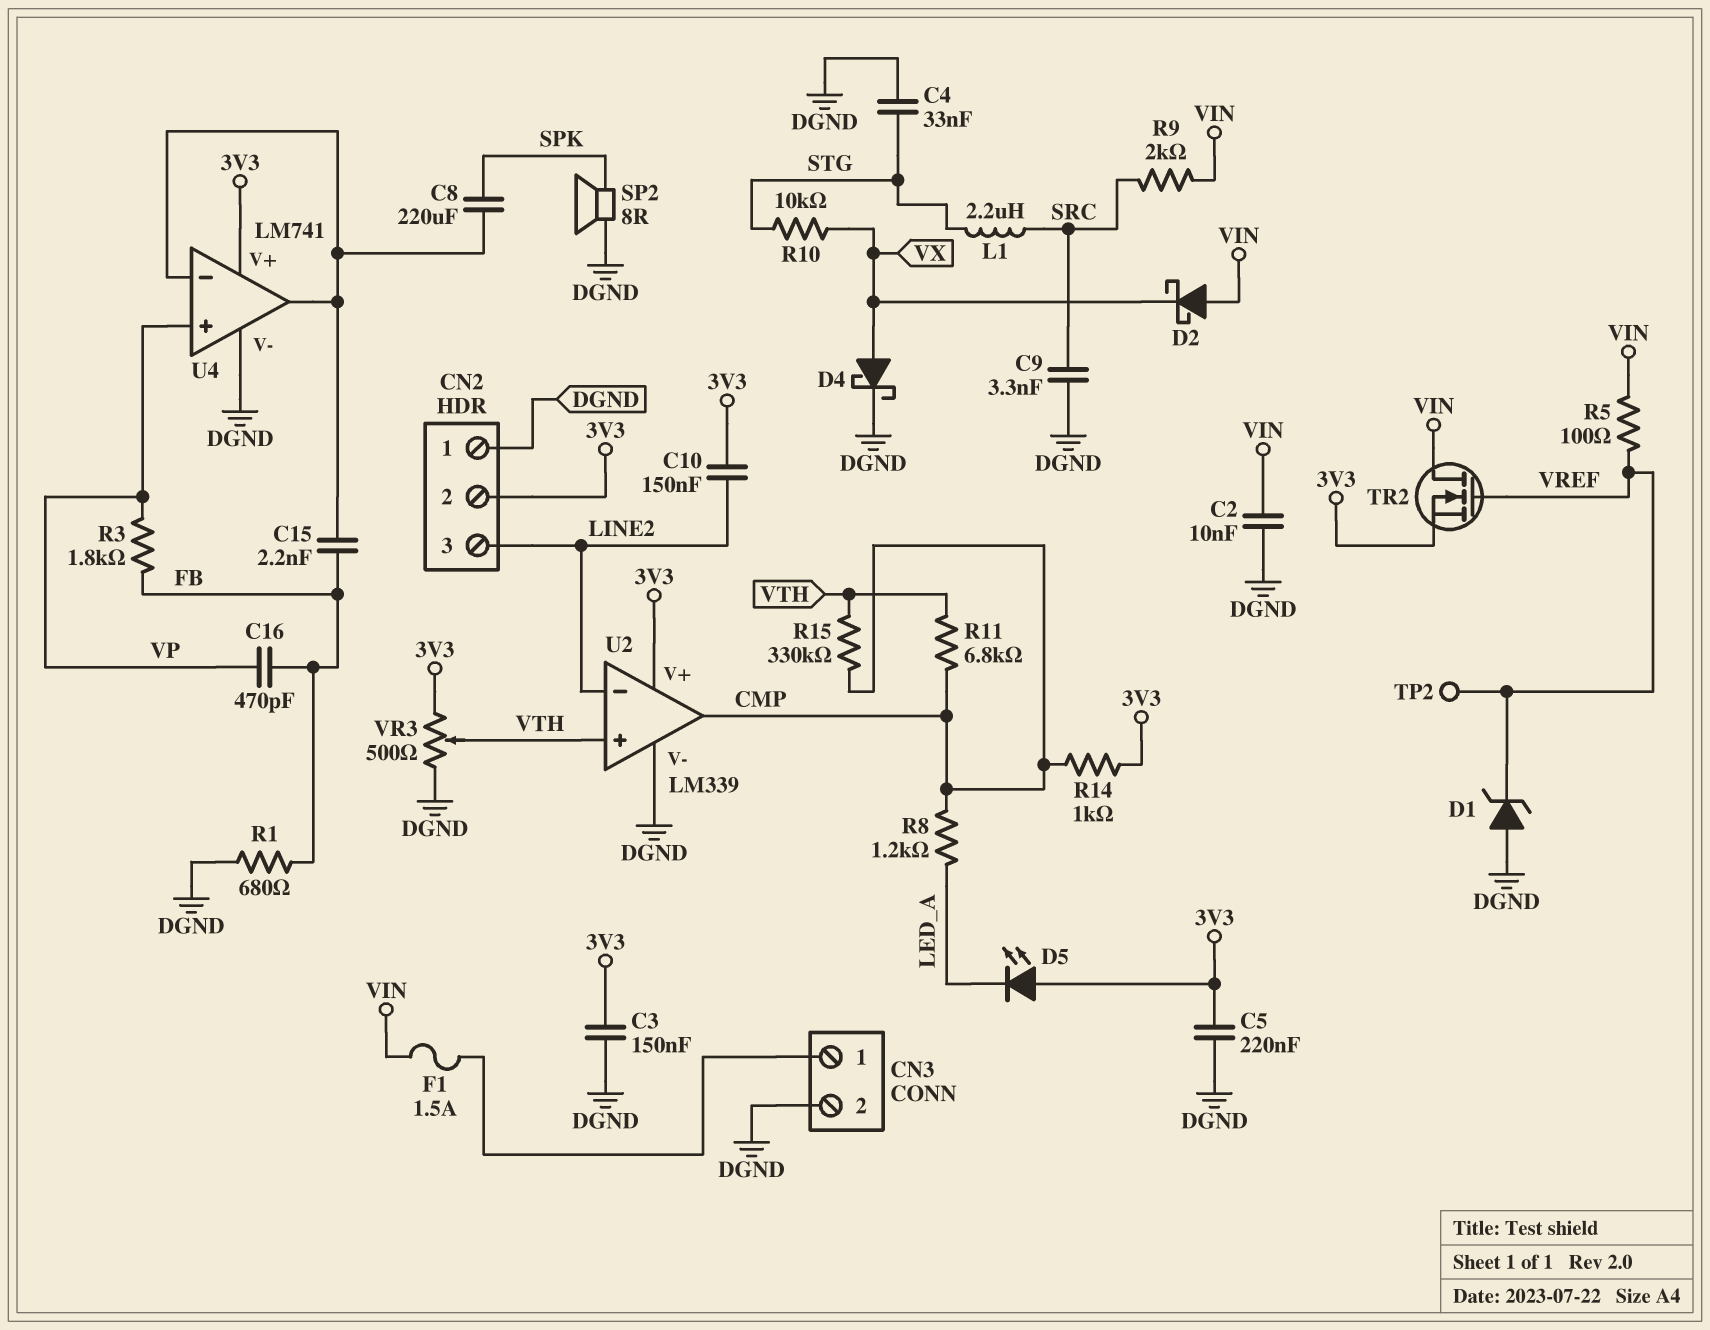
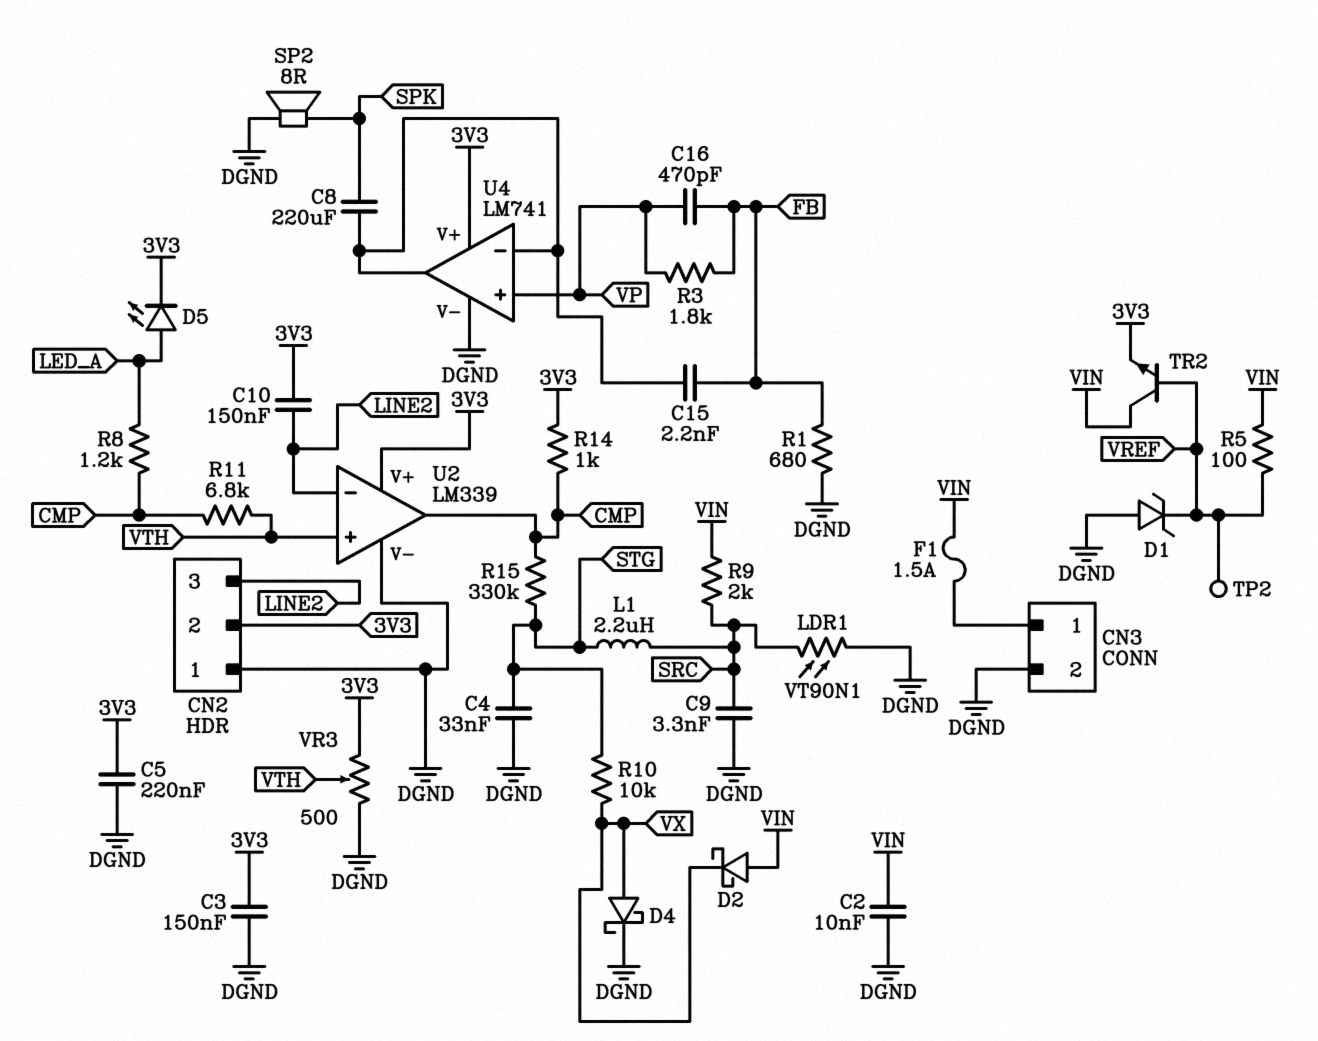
D5: LED (A 3V3, K LED_A) -> LED (A LED_A, K 3V3)
LDR1: none -> VT90N1 (DGND, SRC)
R15: 330k (CMP, VTH) -> 330k (CMP, STG)
TR2: NMOS (G VREF, D VIN, S 3V3) -> NPN (B VREF, C VIN, E 3V3)

